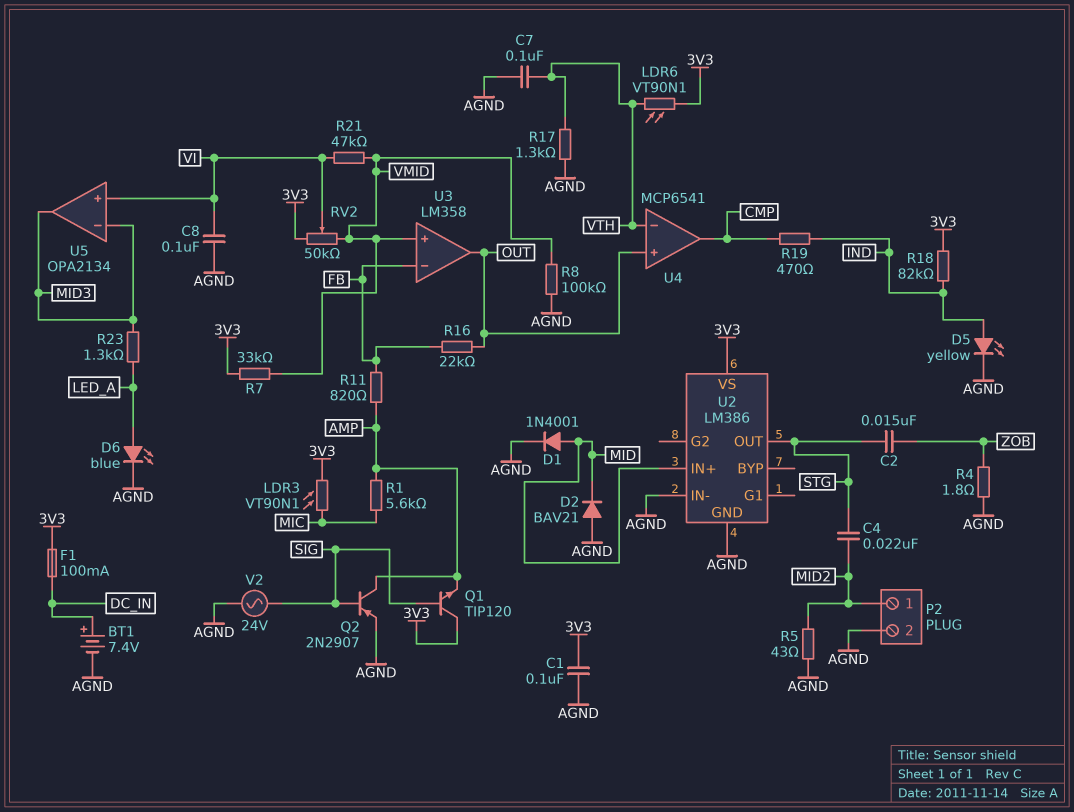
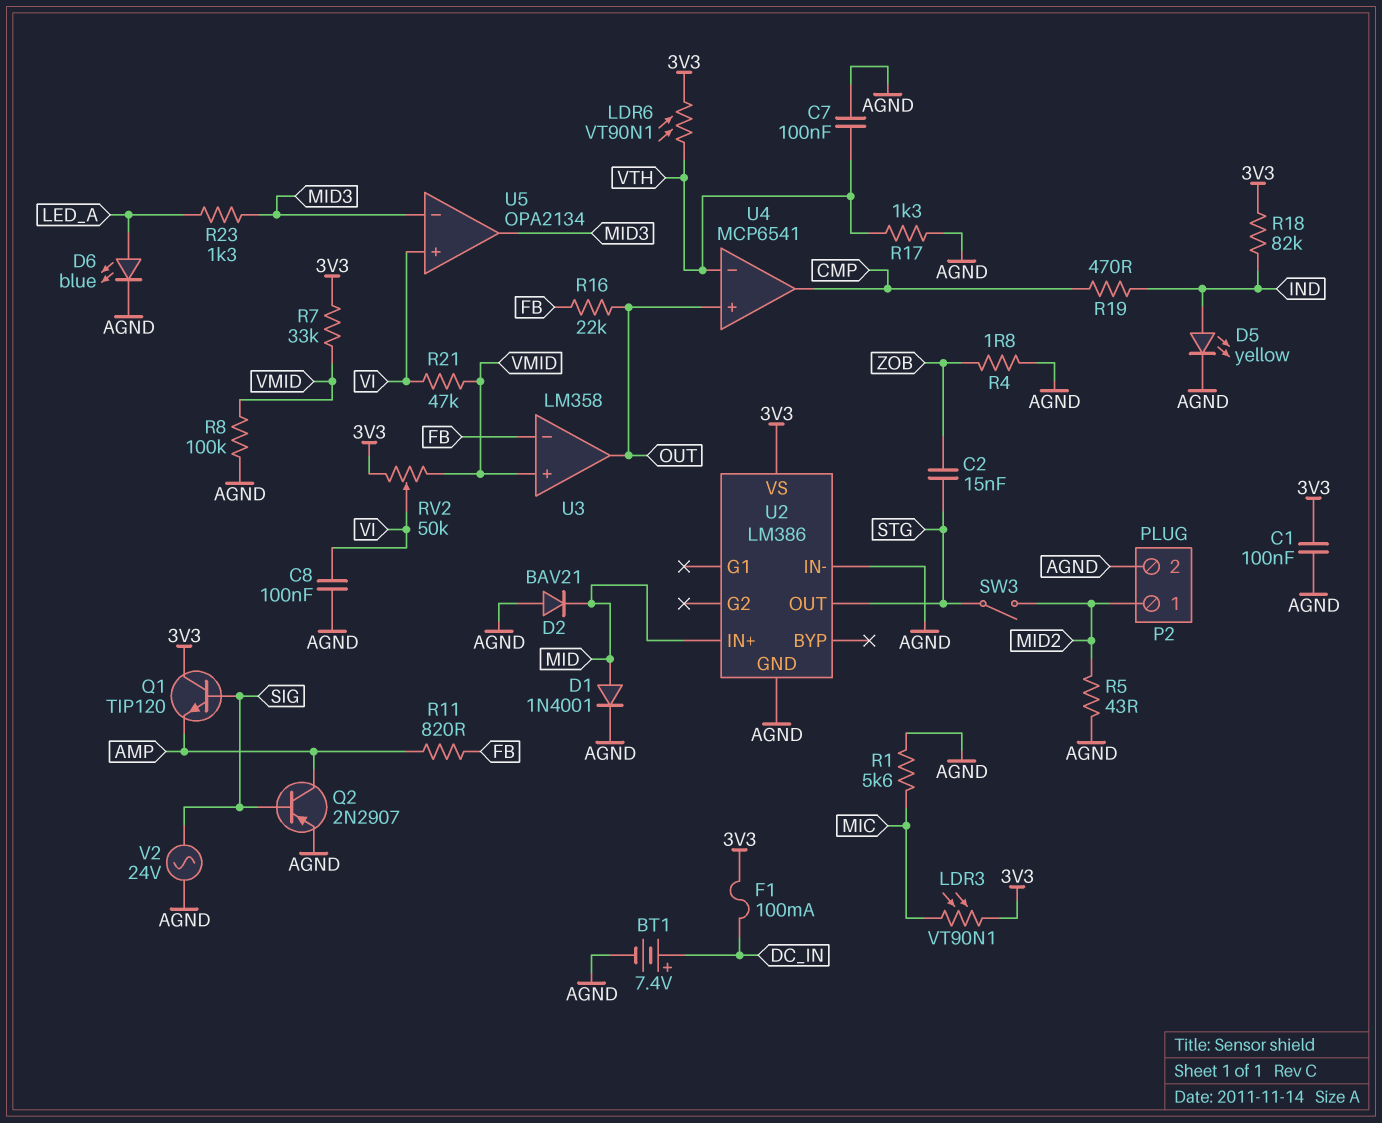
C4: 22nF (MID2, STG) -> none
R1: 5.6k (AMP, MIC) -> 5.6k (AGND, MIC)
SW3: none -> switch (MID2, STG)

